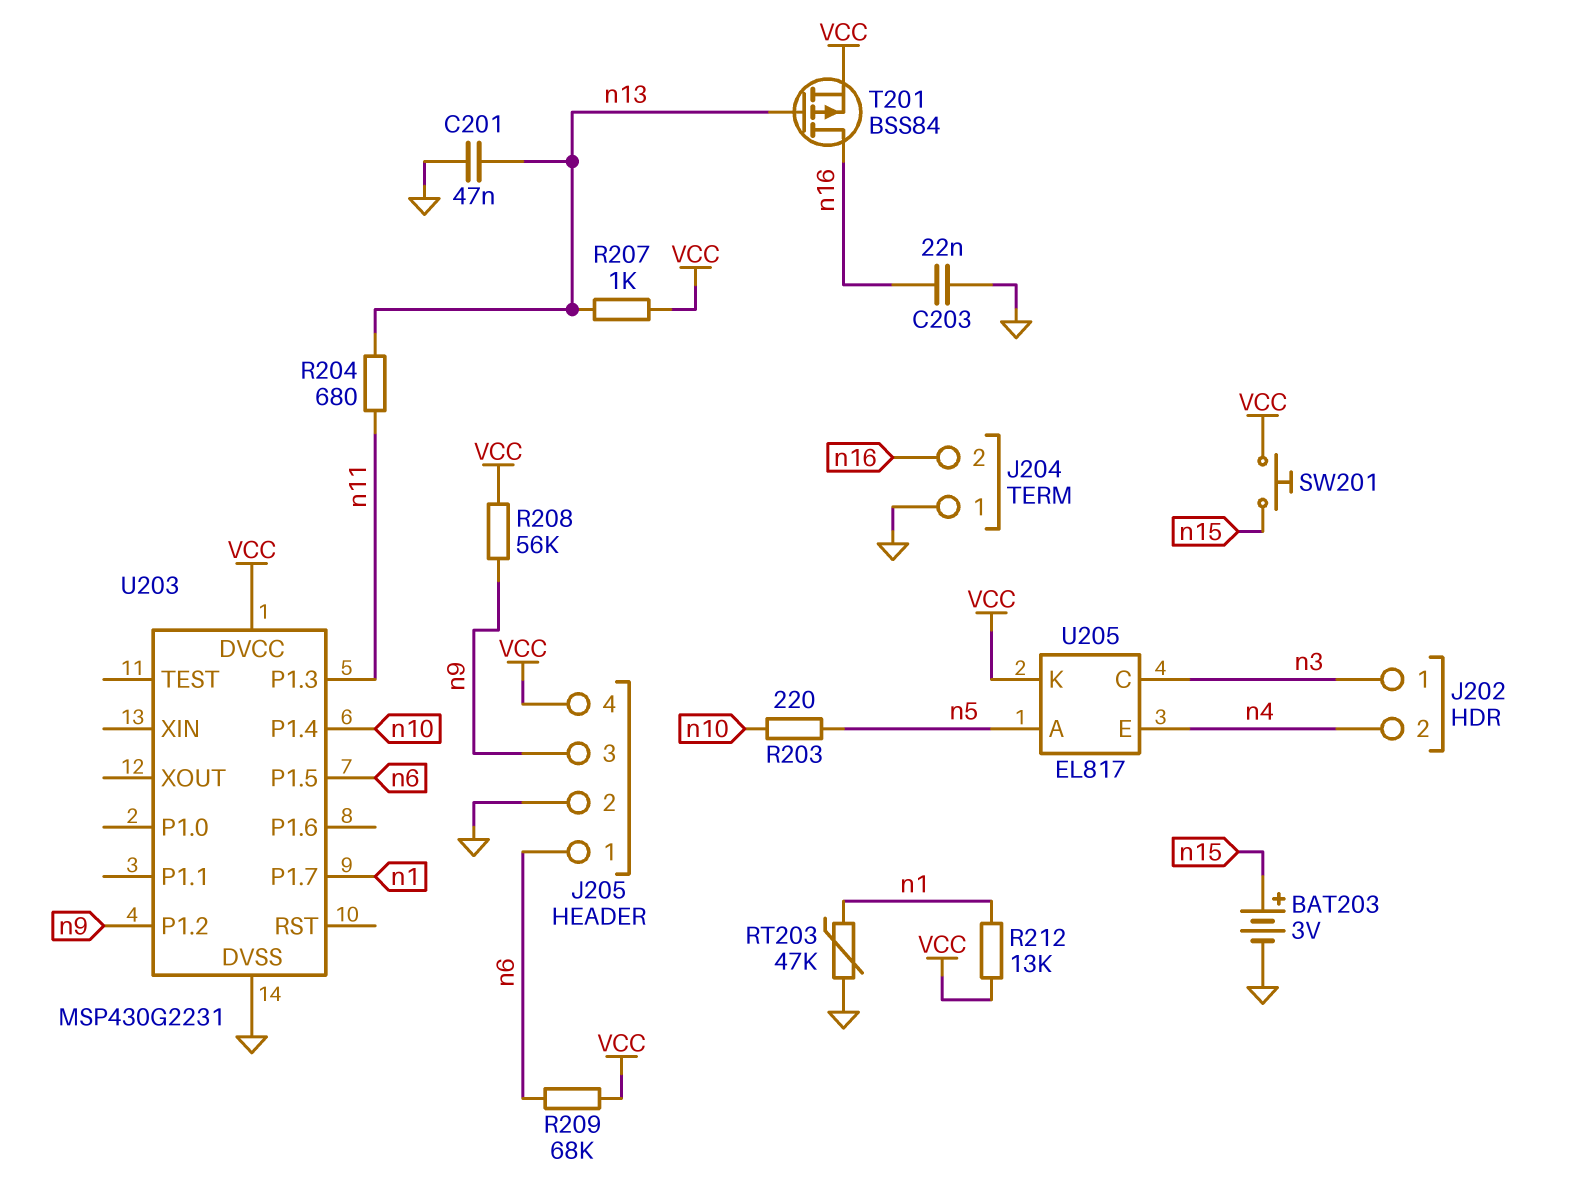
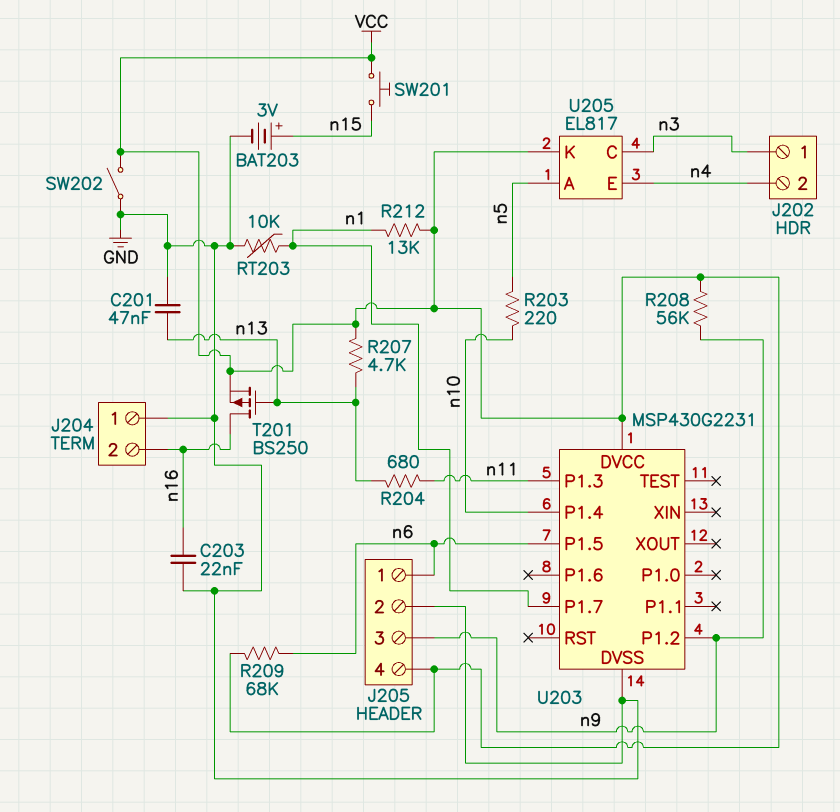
R207: 1k (VCC, n13) -> 4.7k (VCC, n13)
RT203: 47k (GND, n1) -> 10k (GND, n1)
SW202: none -> switch (GND, VCC)
T201: PMOS BSS84 (G n13, D n16, S VCC) -> PMOS BS250 (G n13, D n16, S VCC)

